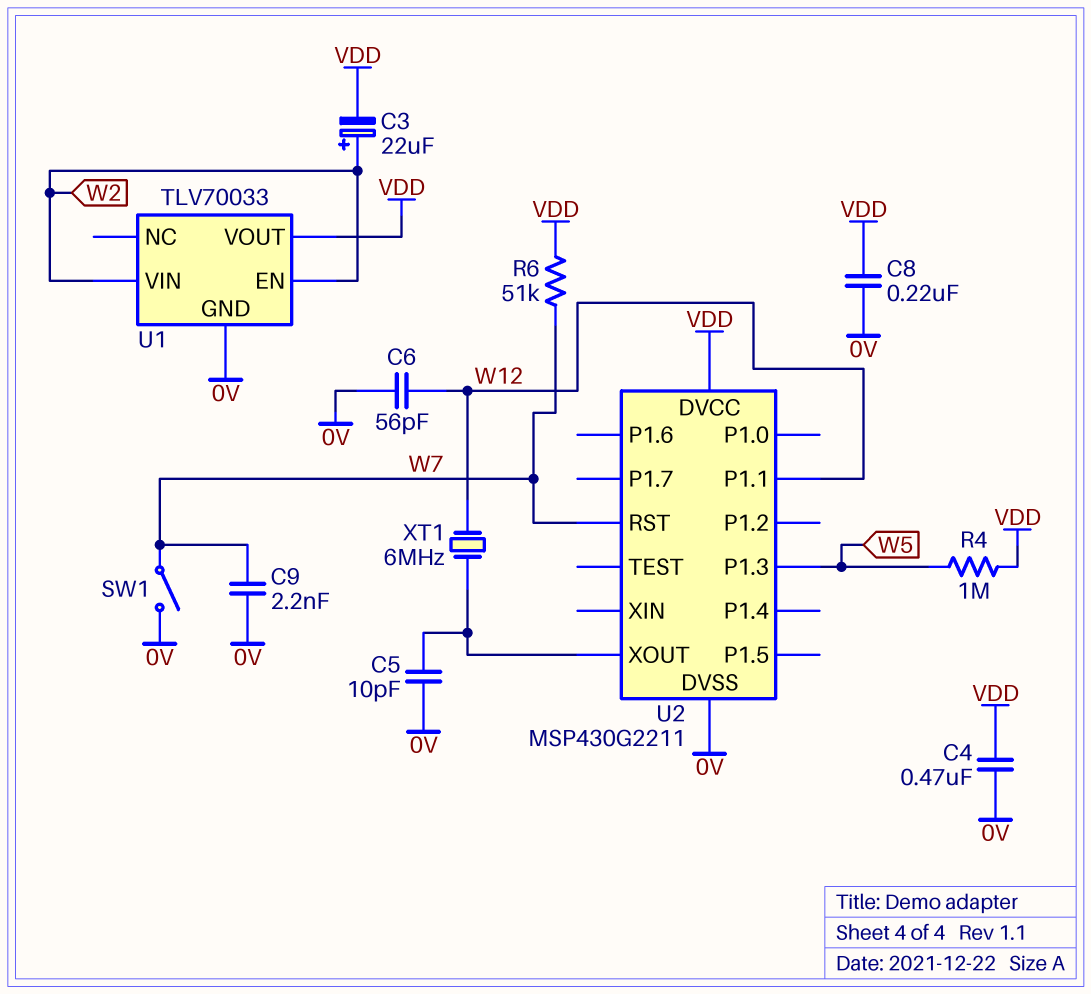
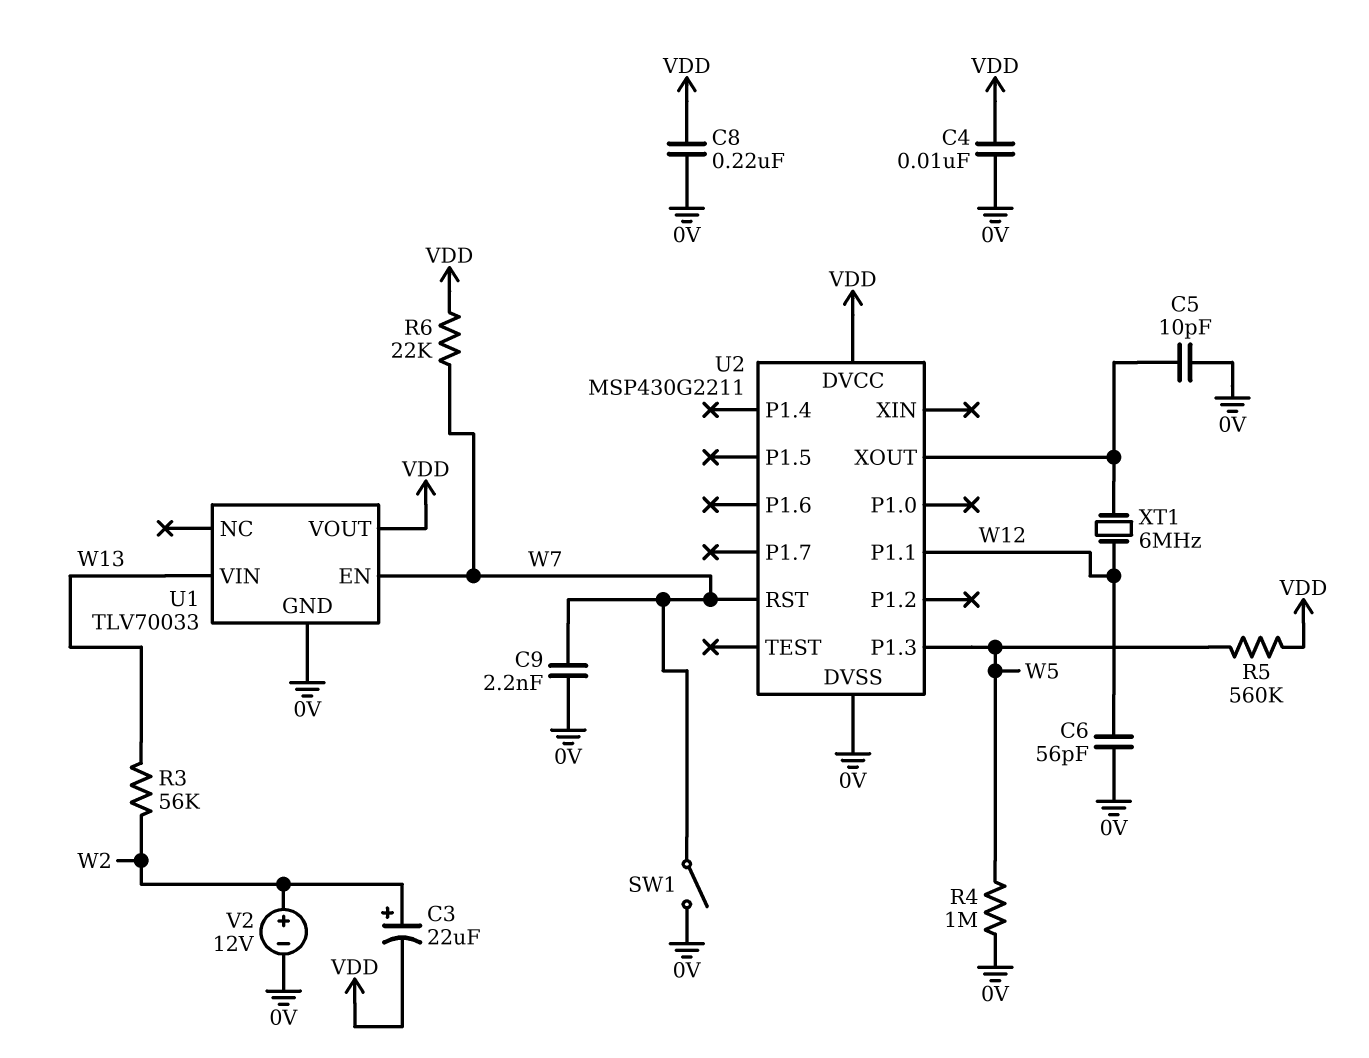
C4: 470nF (0V, VDD) -> 10nF (0V, VDD)
R3: none -> 56k (W2, W13)
R4: 1M (VDD, W5) -> 1M (0V, W5)
R5: none -> 560k (VDD, W5)
R6: 51k (VDD, W7) -> 22k (VDD, W7)
U1 pin EN: W2 -> W7
U1 pin VIN: W2 -> W13
V2: none -> 12V (plus W2, minus 0V)

